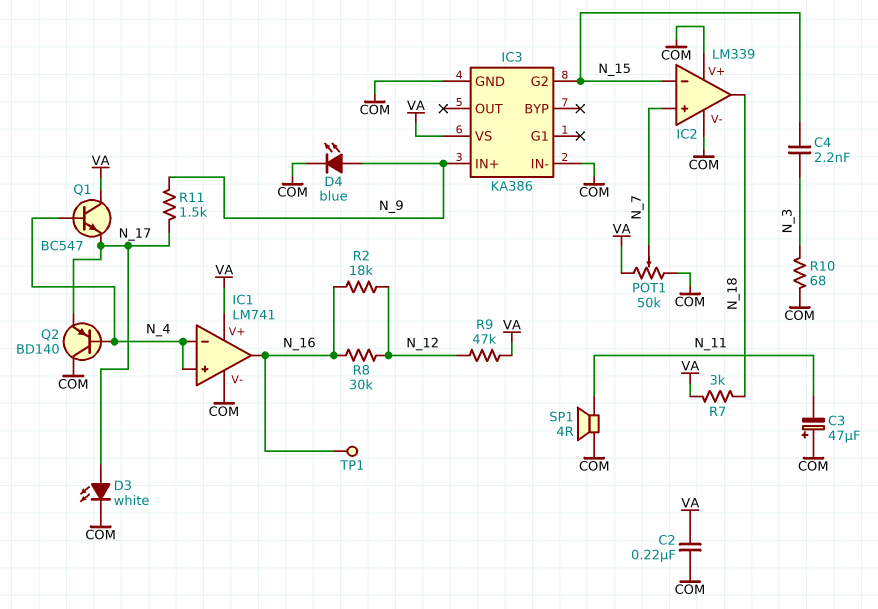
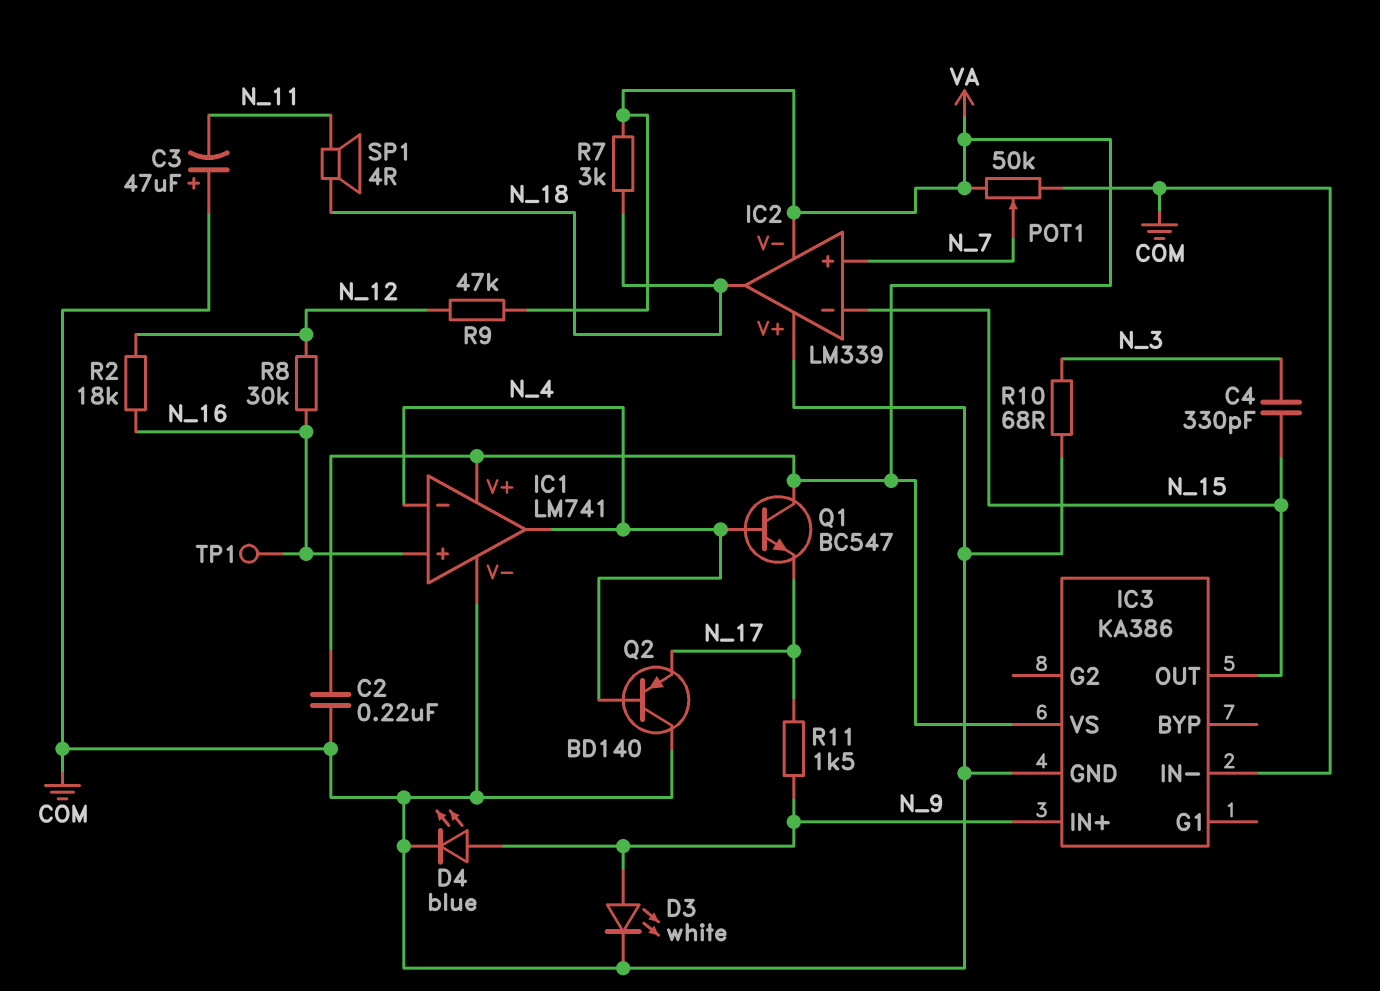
C4: 2.2nF (N_3, N_15) -> 330pF (N_3, N_15)
D3: LED white (A N_17, K COM) -> LED white (A N_9, K COM)
IC1 pin in+: N_4 -> N_16
IC1 pin out: N_16 -> N_4
IC2 pin V-: COM -> VA
IC3 pin G2: N_15 -> none
IC3 pin OUT: none -> N_15
SP1: speaker 4R (COM, N_11) -> speaker 4R (N_11, N_18)

